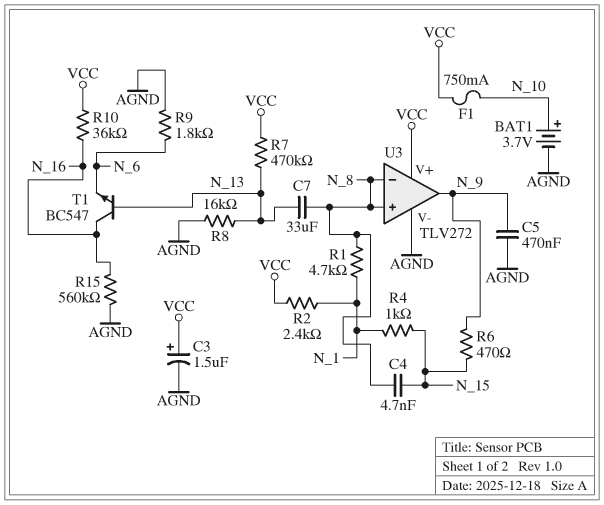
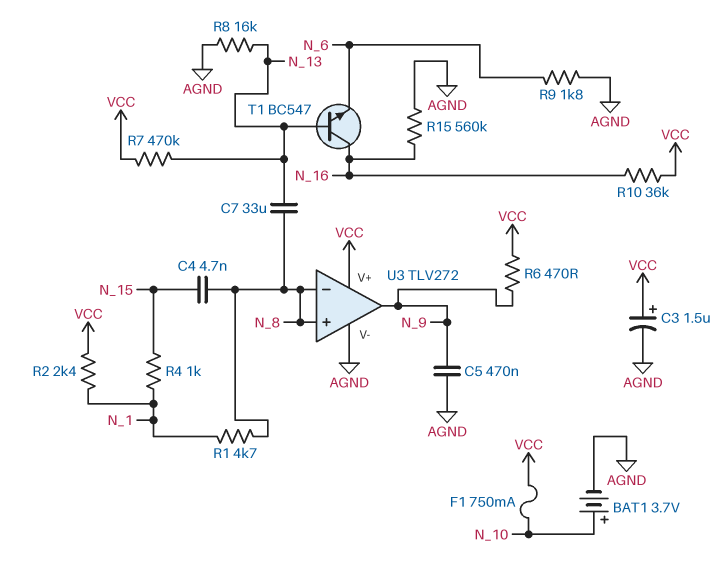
R6: 470 (N_9, N_15) -> 470 (N_9, VCC)

